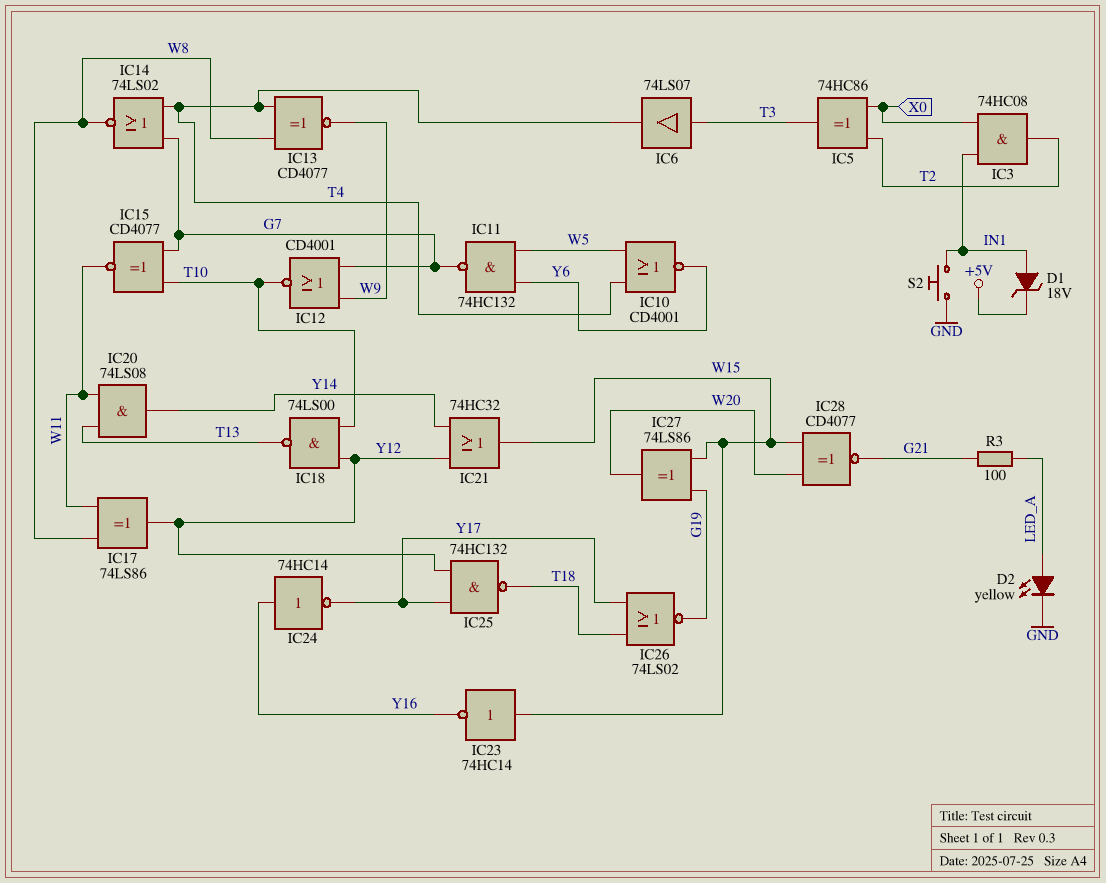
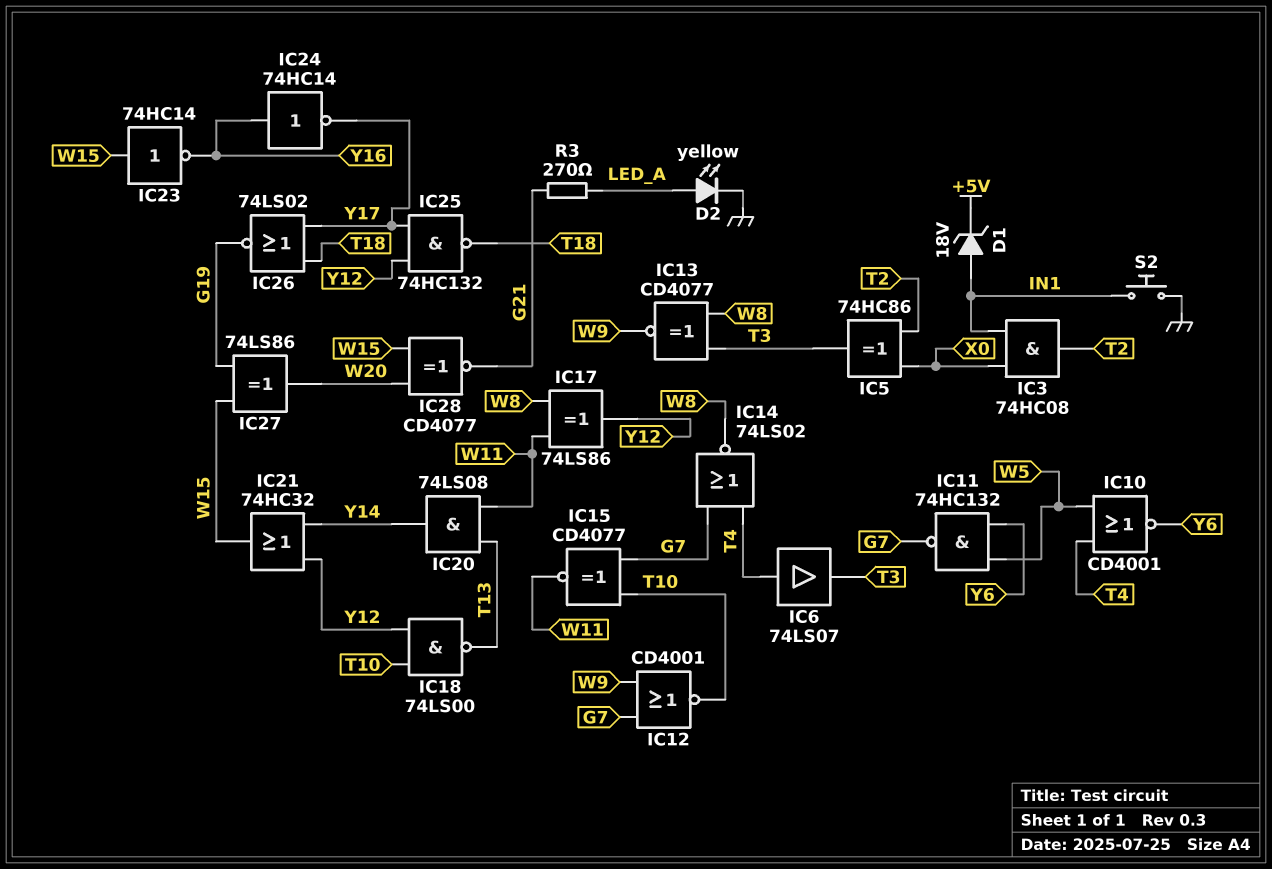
IC6: buffer 74LS07 (in T3, out T4) -> buffer 74LS07 (in T4, out T3)
IC13: XNOR CD4077 (in T4, in W8, out W9) -> XNOR CD4077 (in T3, in W8, out W9)
R3: 100 (G21, LED_A) -> 270 (G21, LED_A)

